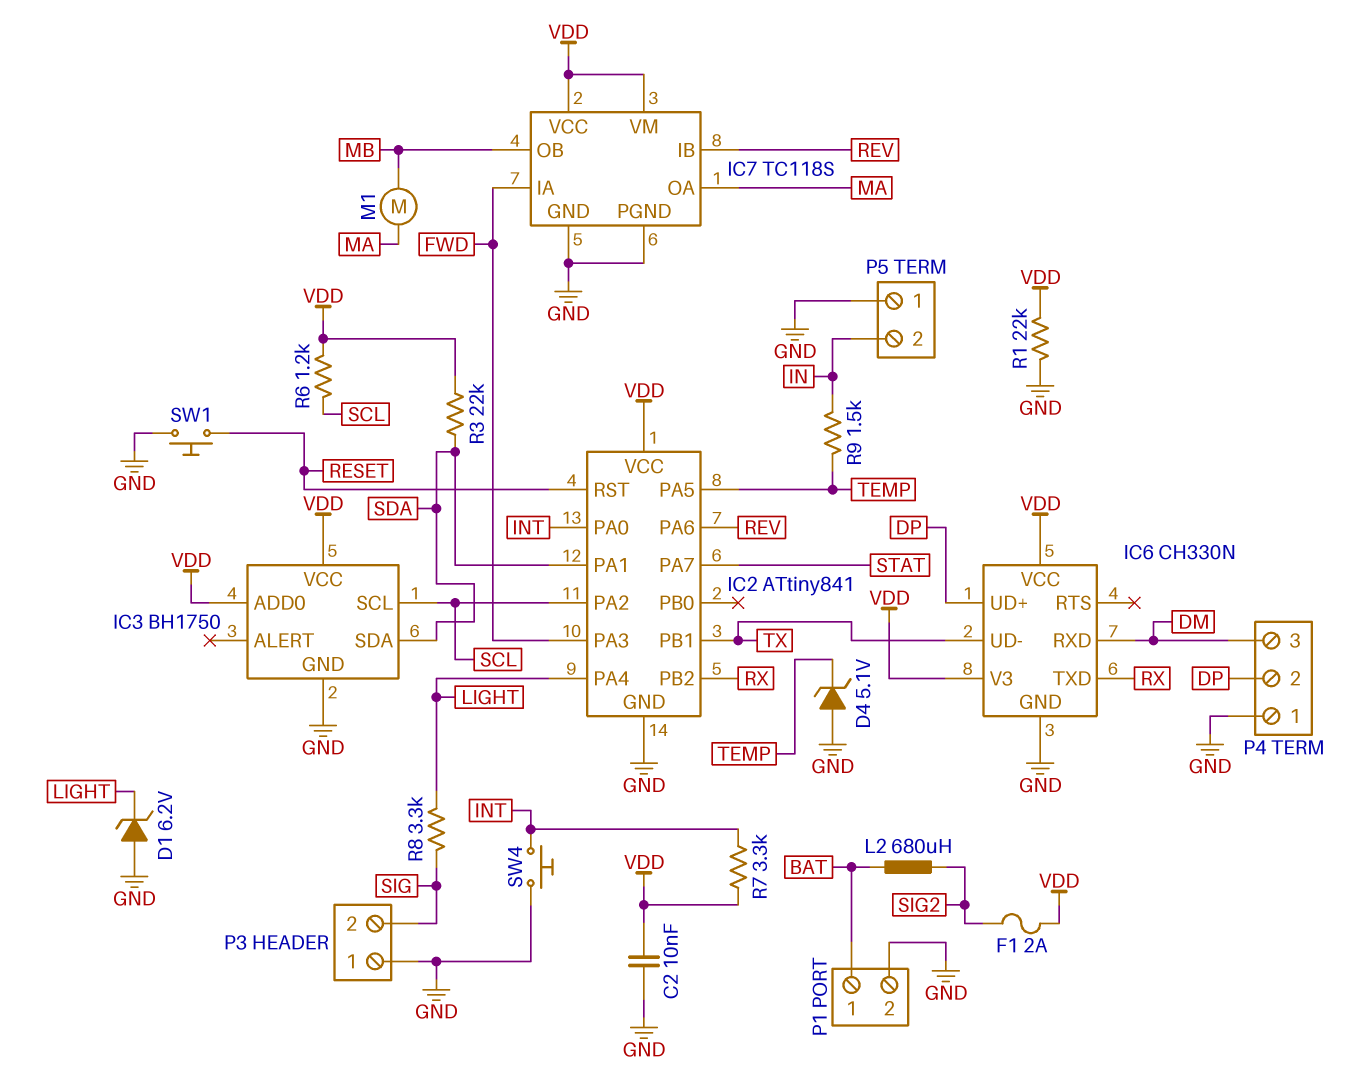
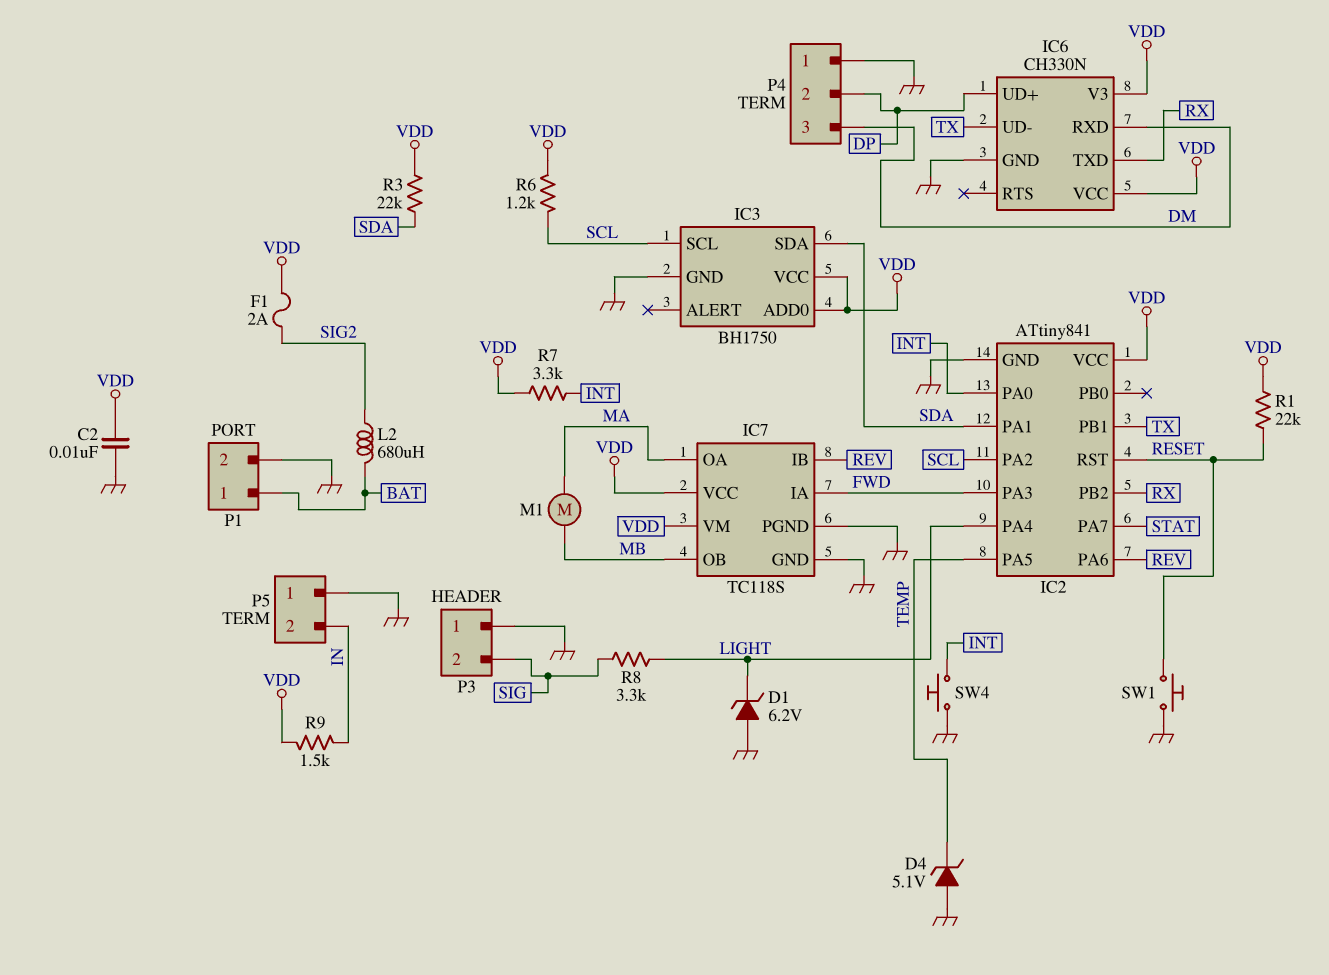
R1: 22k (GND, VDD) -> 22k (RESET, VDD)
R9: 1.5k (IN, TEMP) -> 1.5k (IN, VDD)

